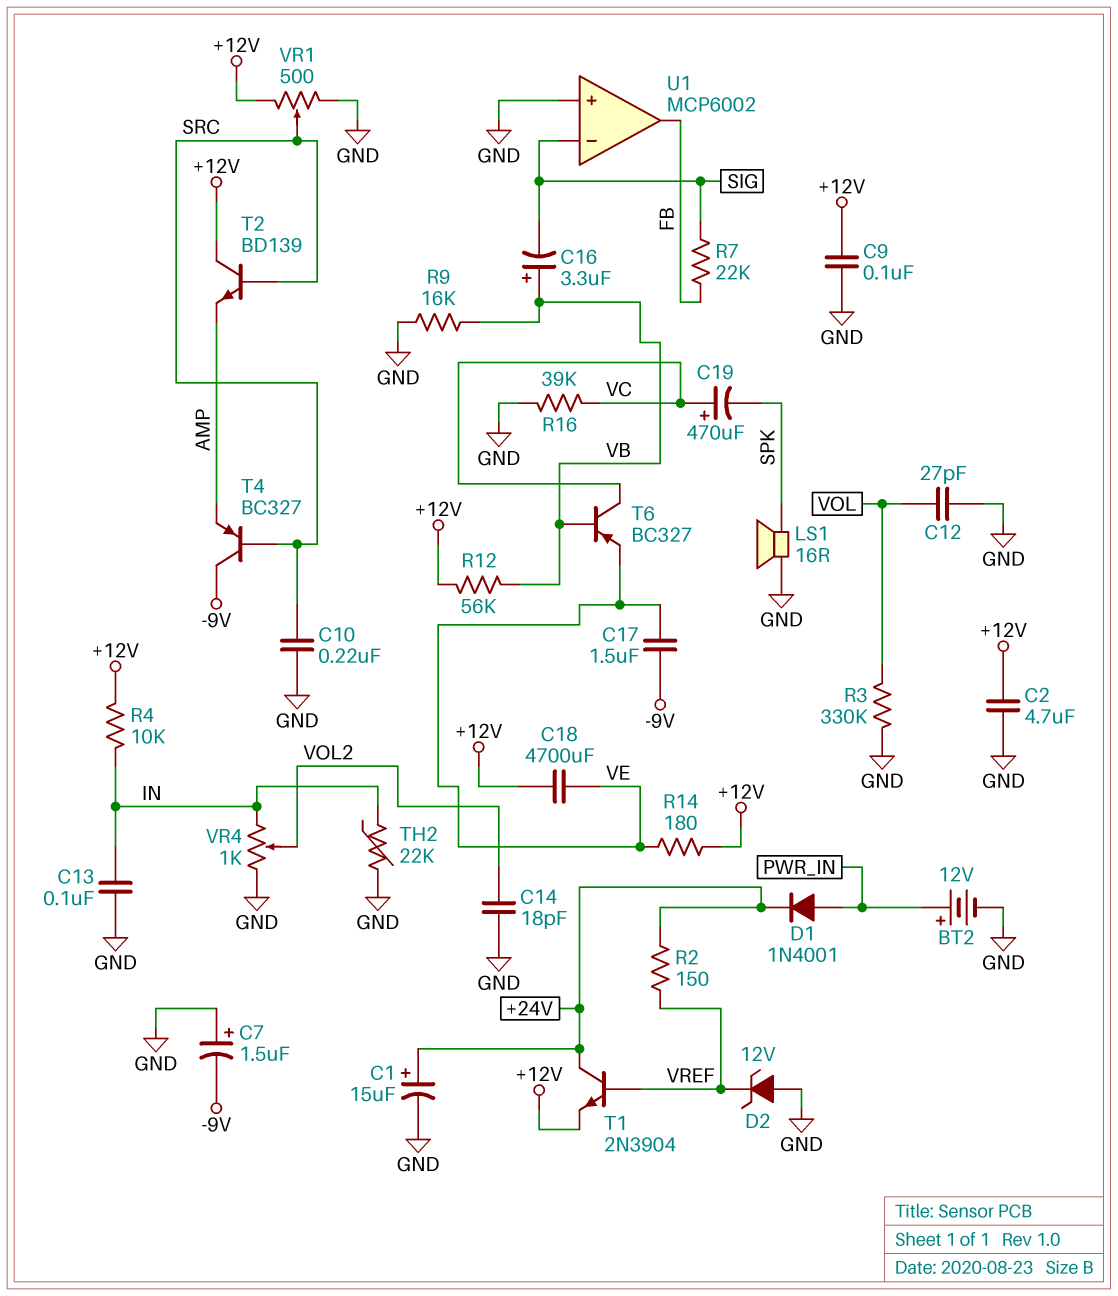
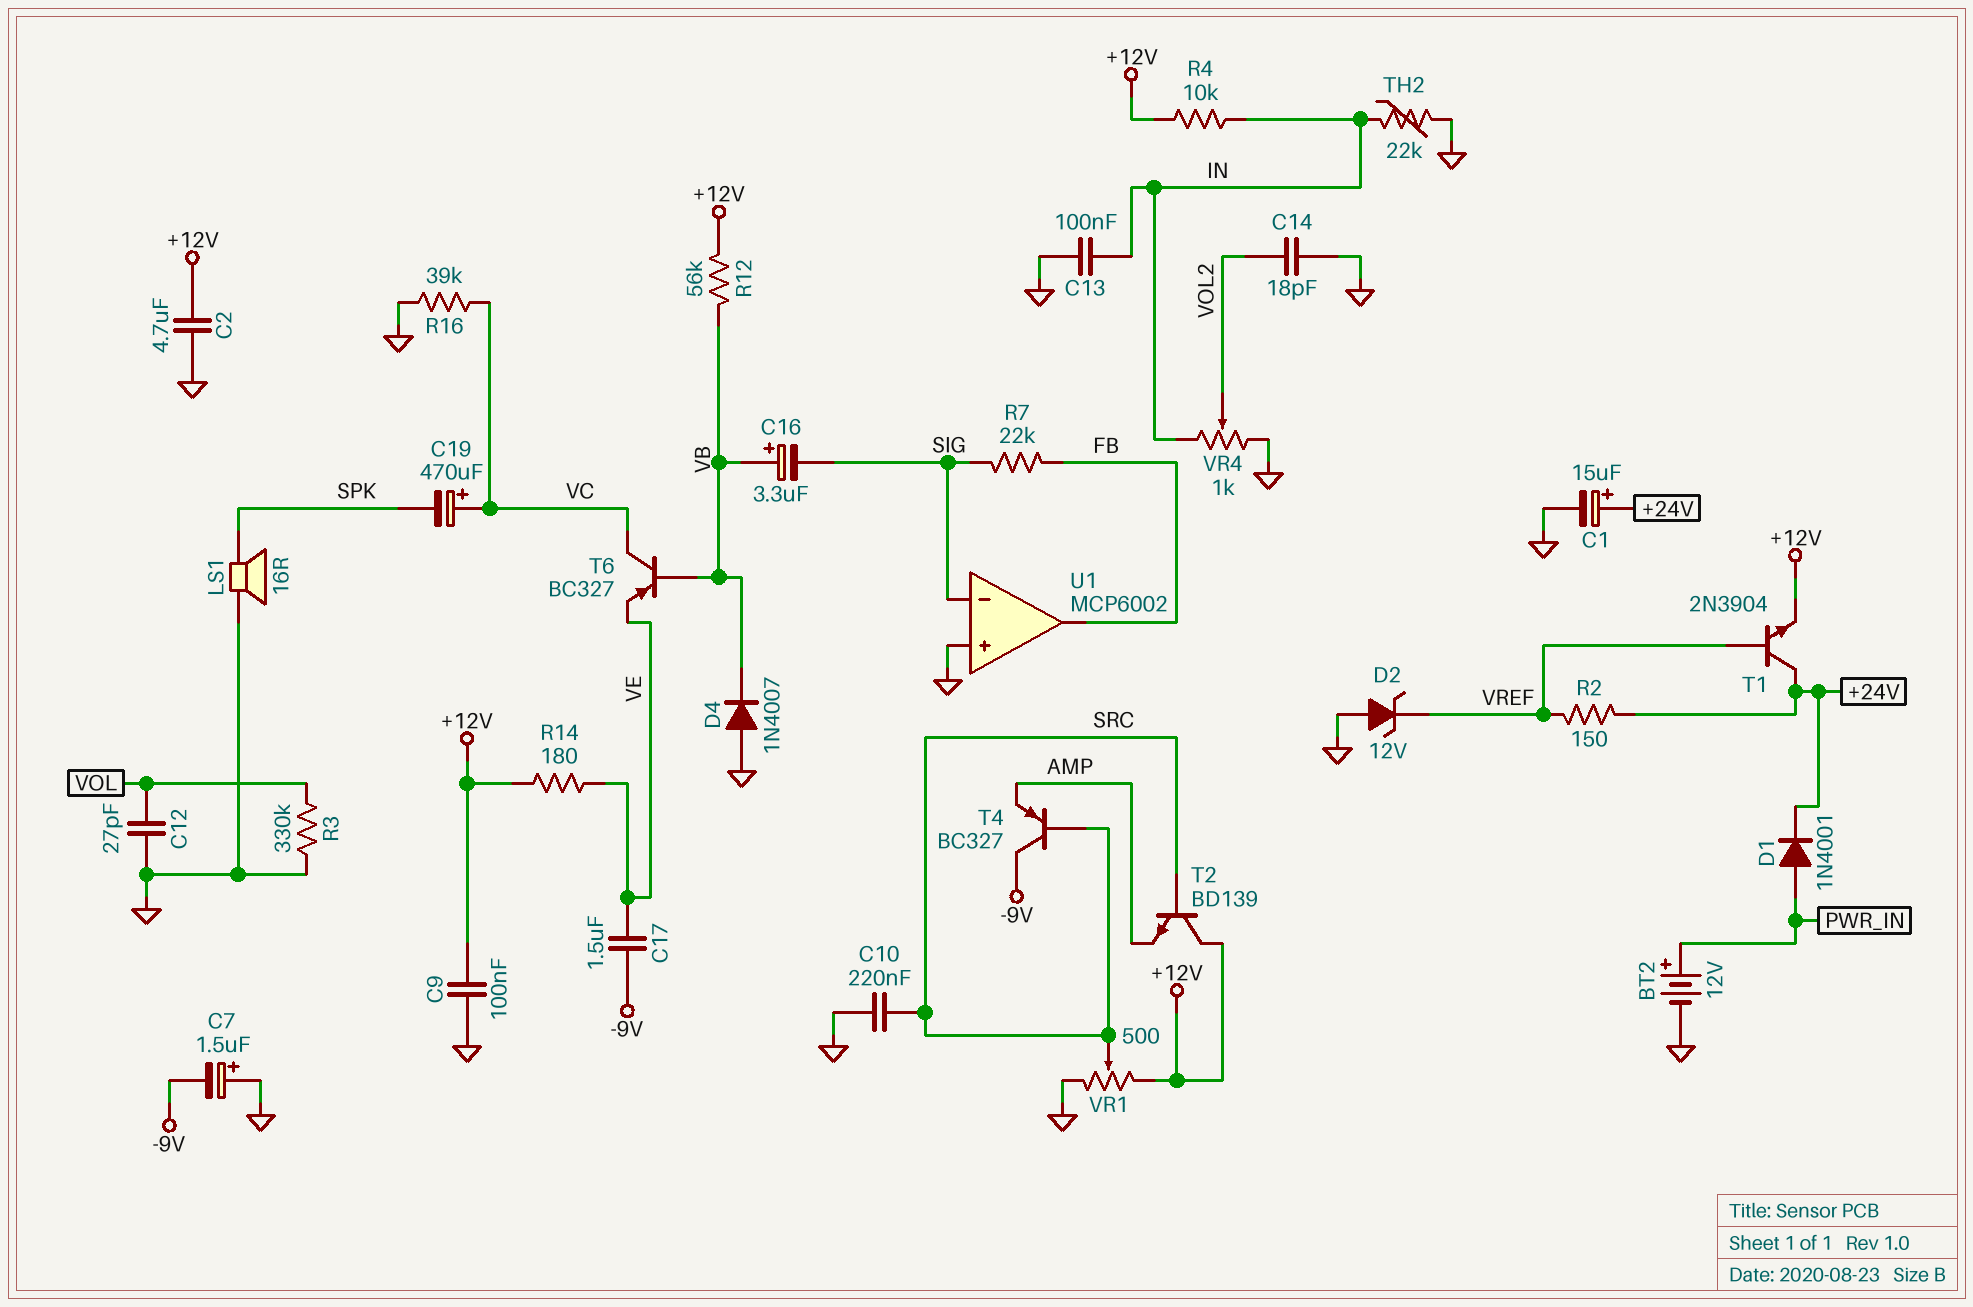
C18: 4700uF (+12V, VE) -> none
D4: none -> diode 1N4007 (A GND, K VB)
R9: 16k (GND, VB) -> none

